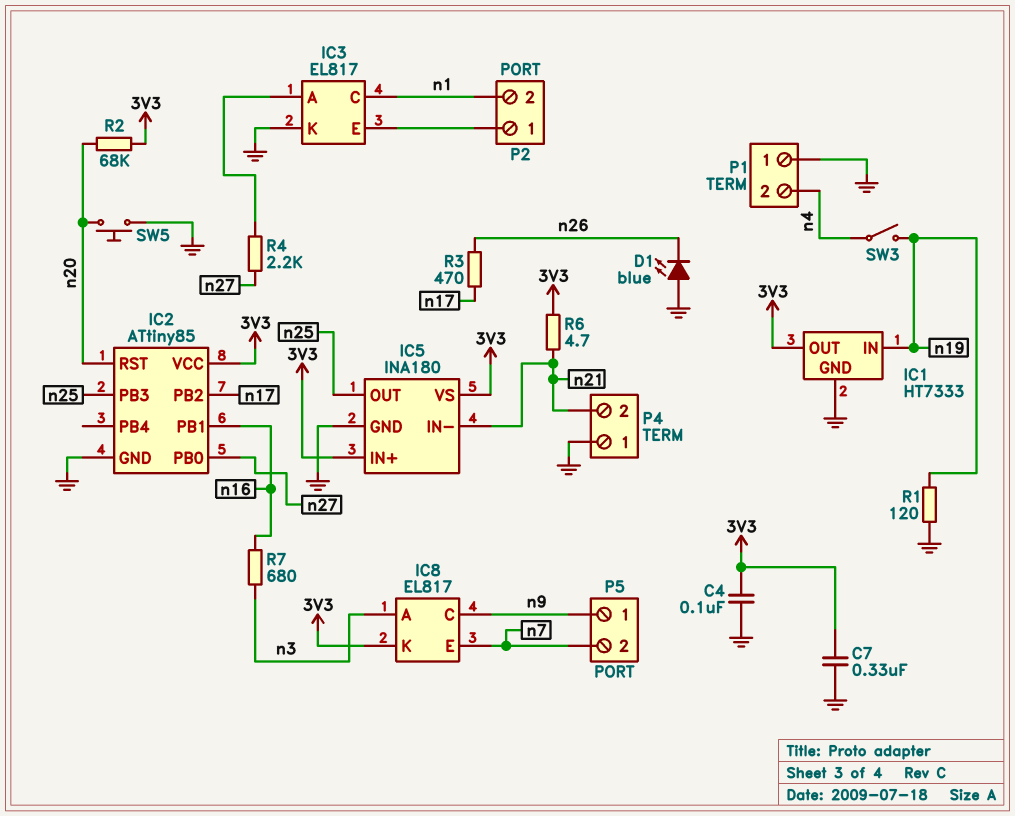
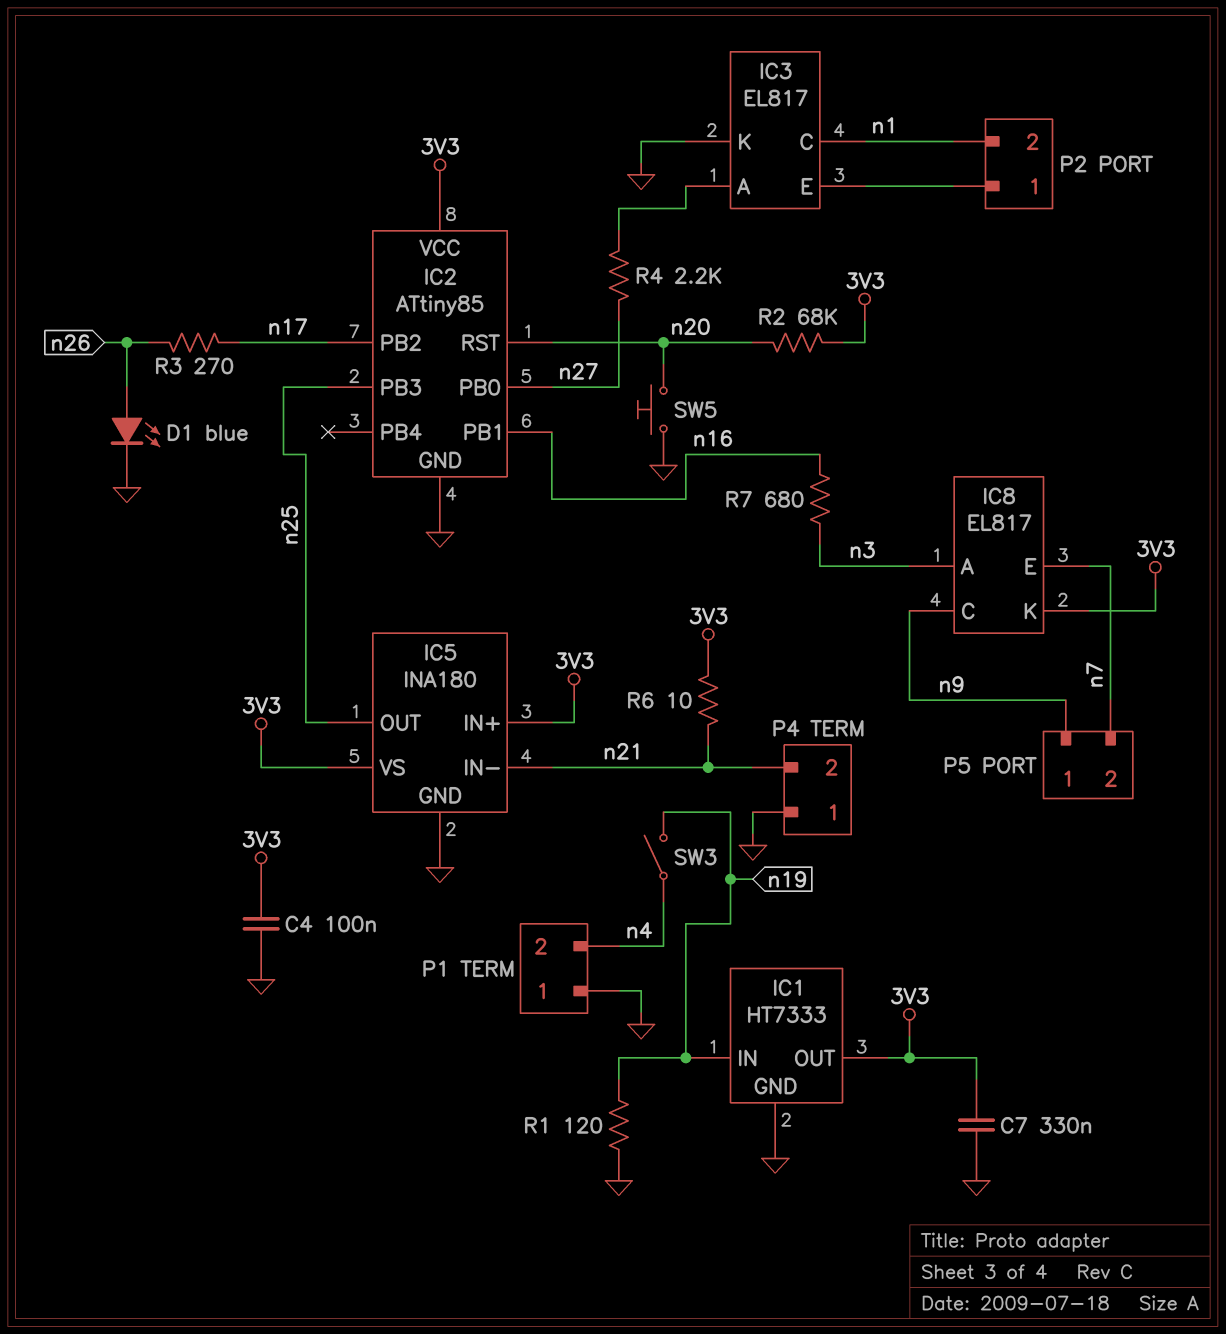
D1: LED blue (A GND, K n26) -> LED blue (A n26, K GND)
R3: 470 (n17, n26) -> 270 (n17, n26)
R6: 4.7 (3V3, n21) -> 10 (3V3, n21)

